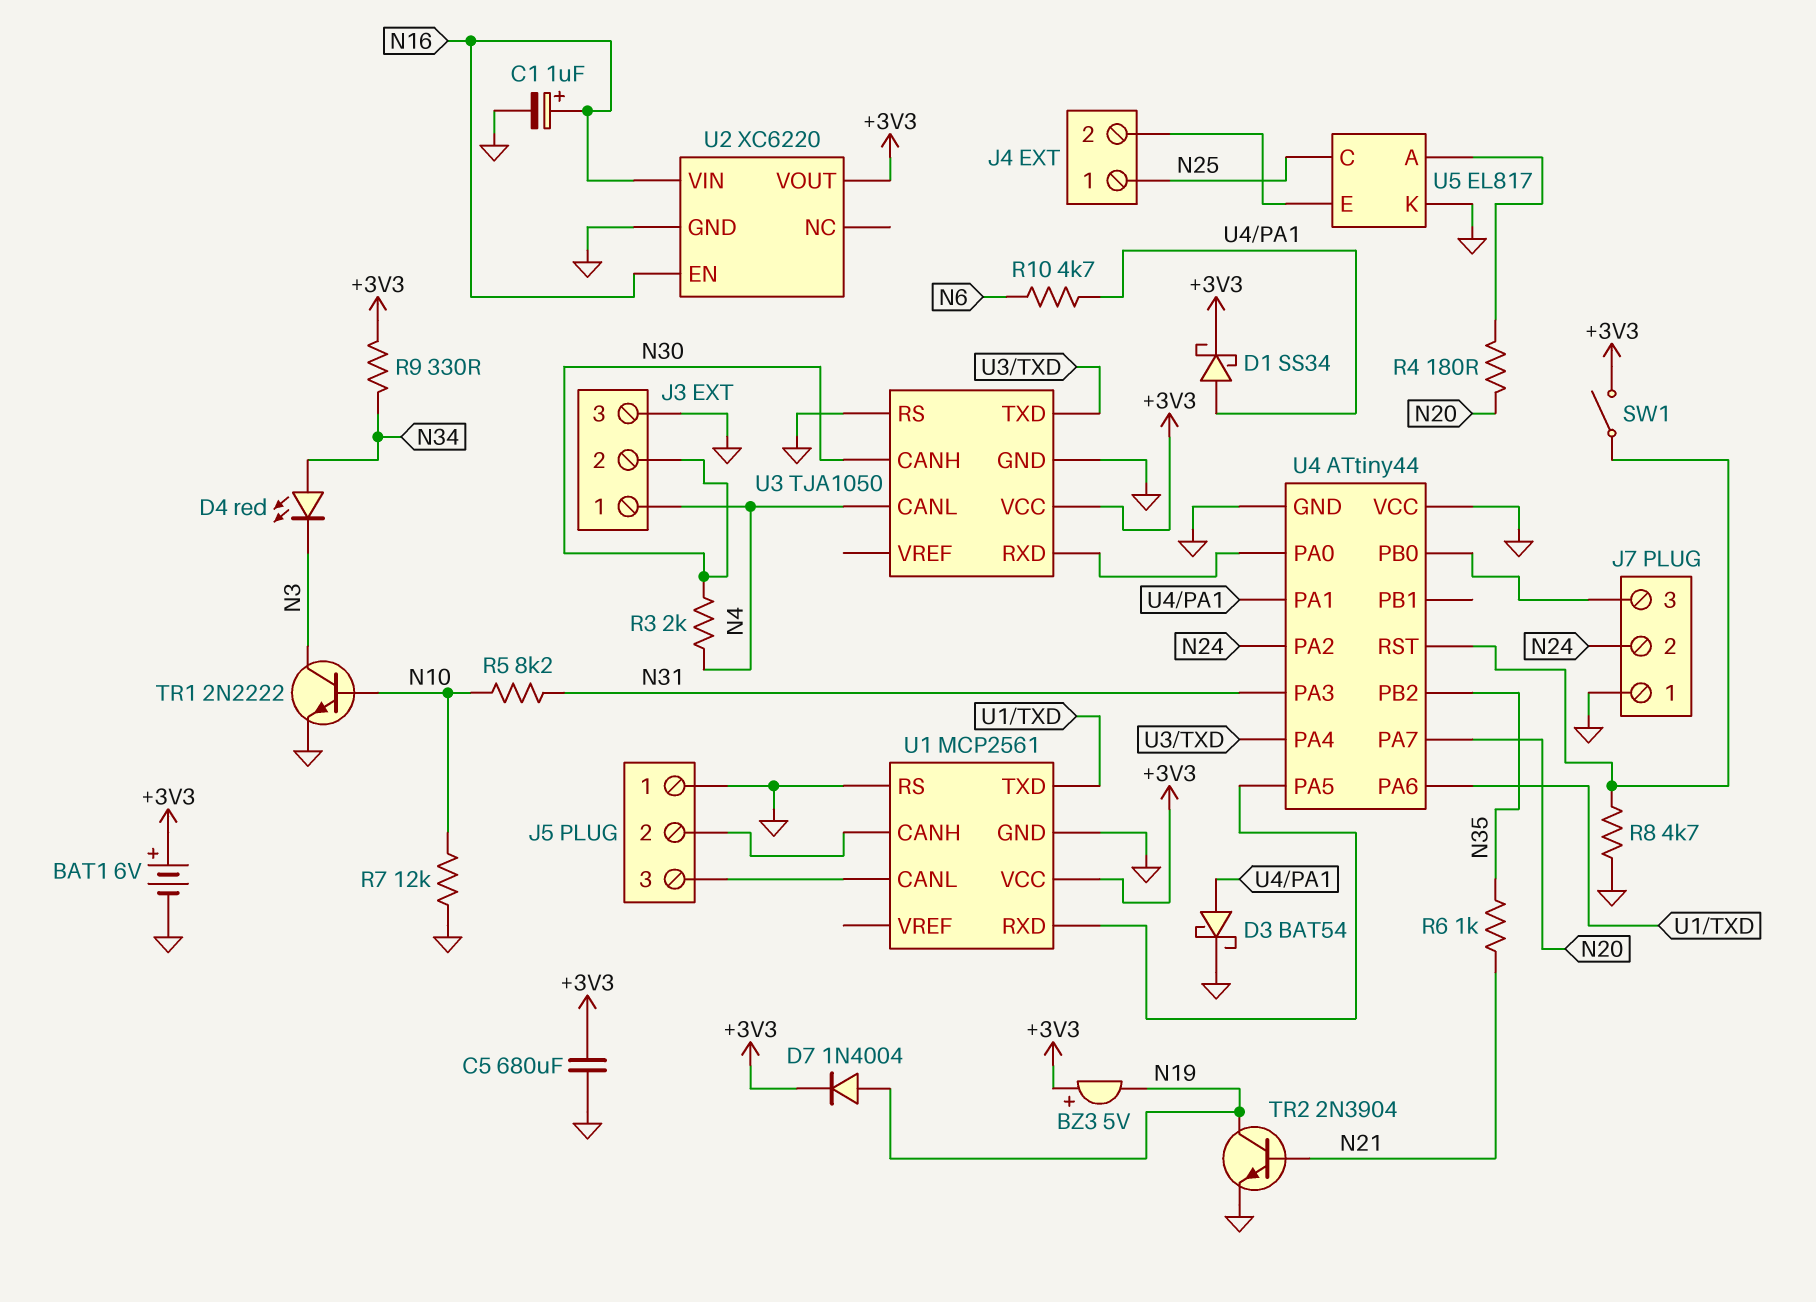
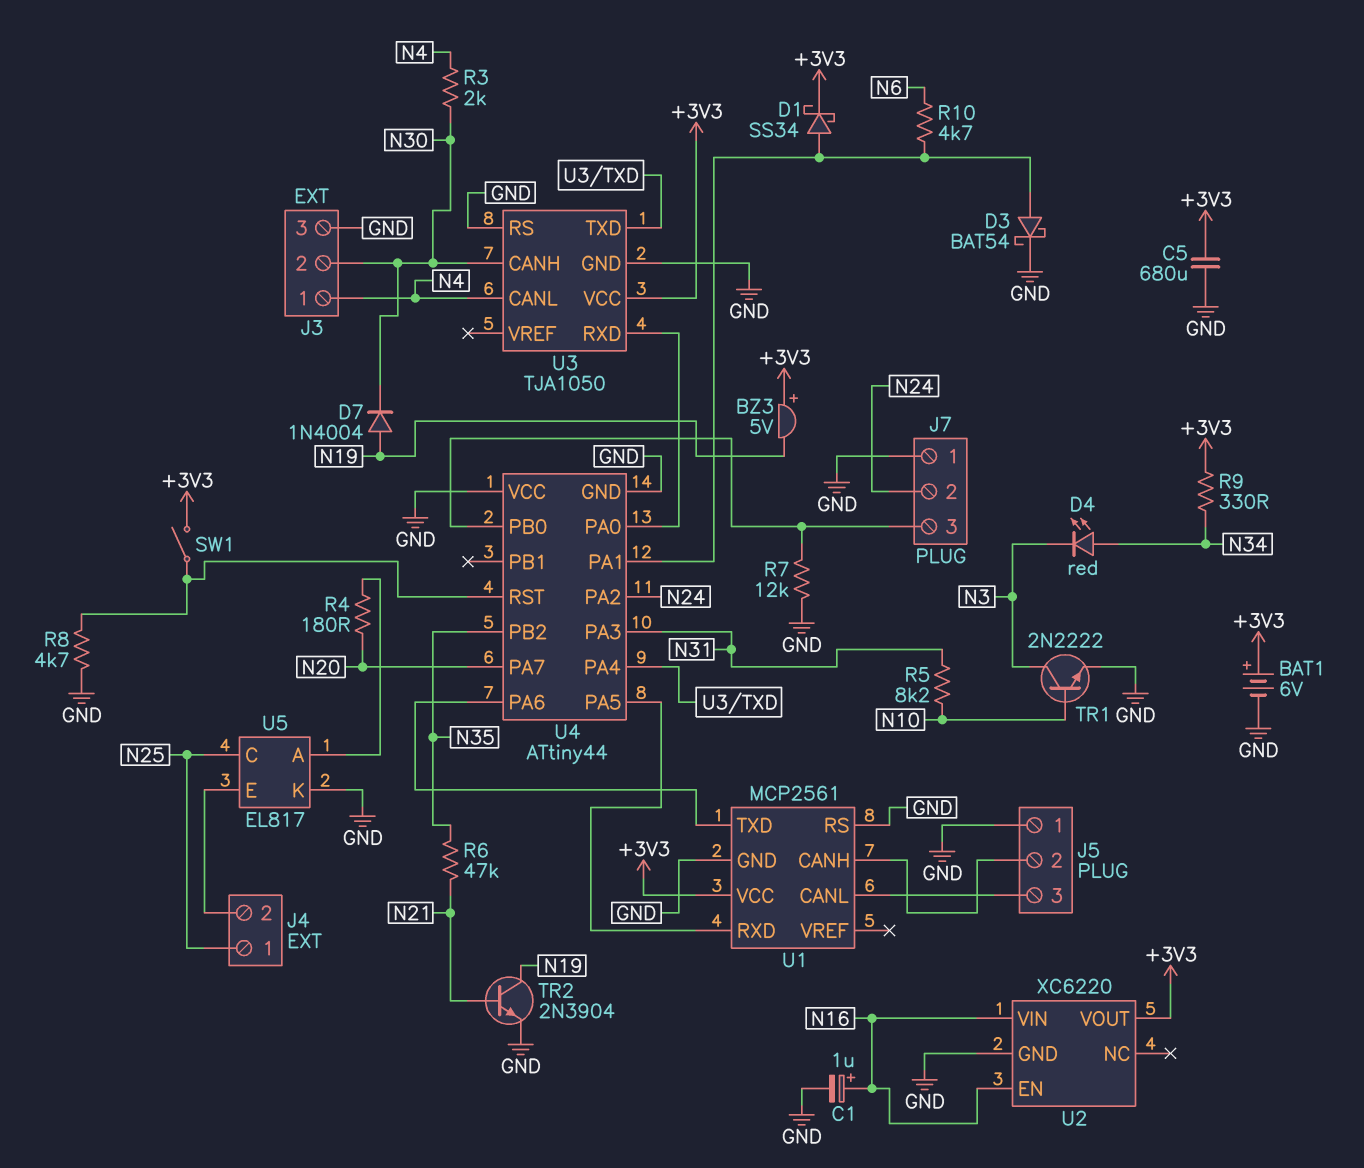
D7: diode 1N4004 (A N19, K +3V3) -> diode 1N4004 (A N19, K N30)
R6: 1k (N21, N35) -> 47k (N21, N35)
R7: 12k (GND, N10) -> 12k (GND, J7/3)

